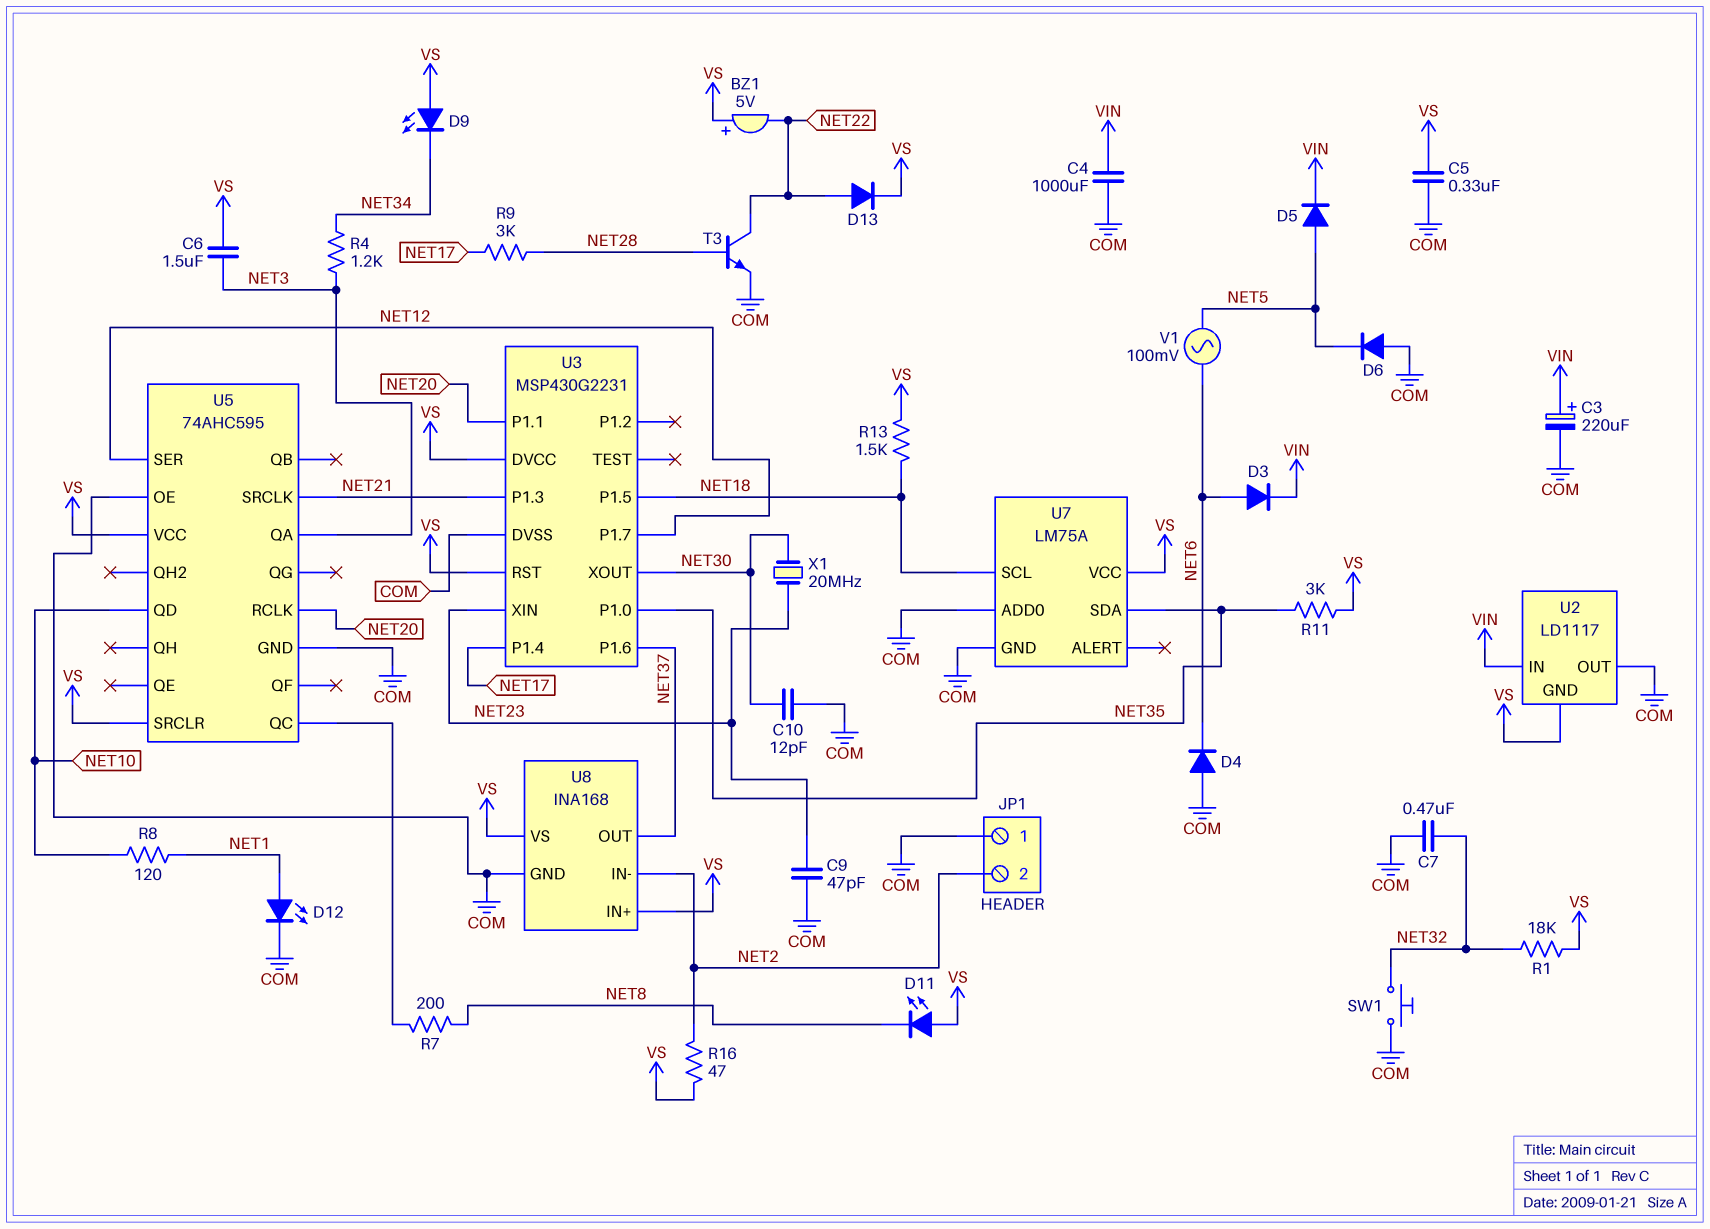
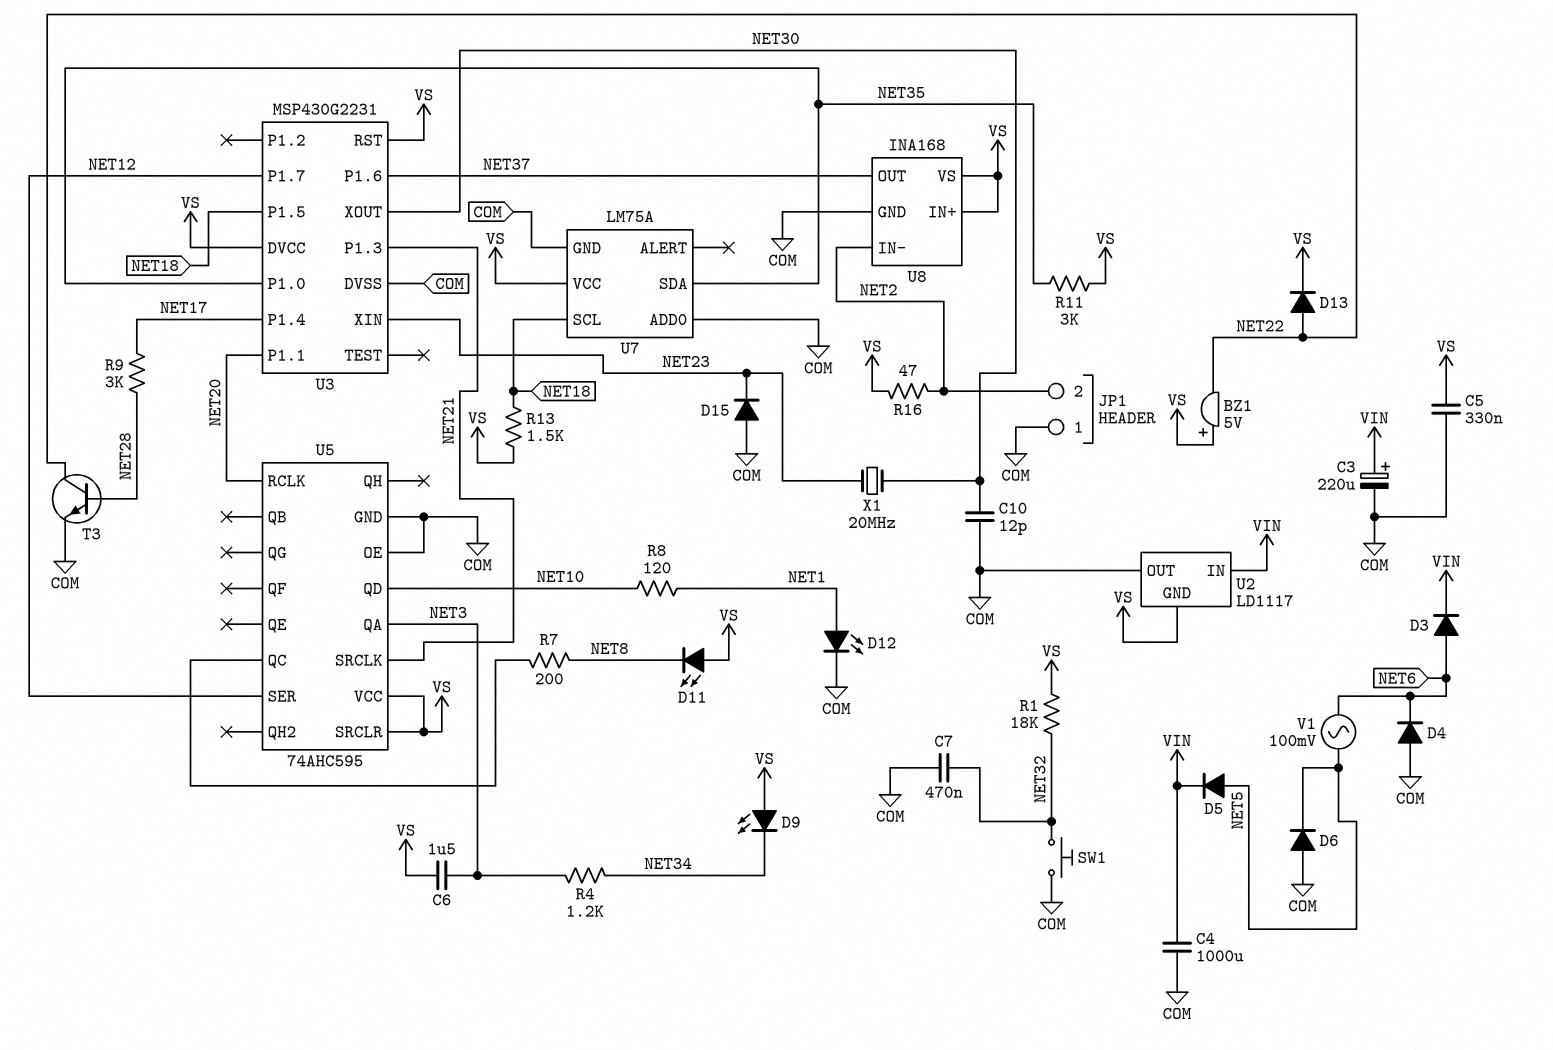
C9: 47pF (COM, NET23) -> none
D15: none -> diode (A COM, K NET23)

